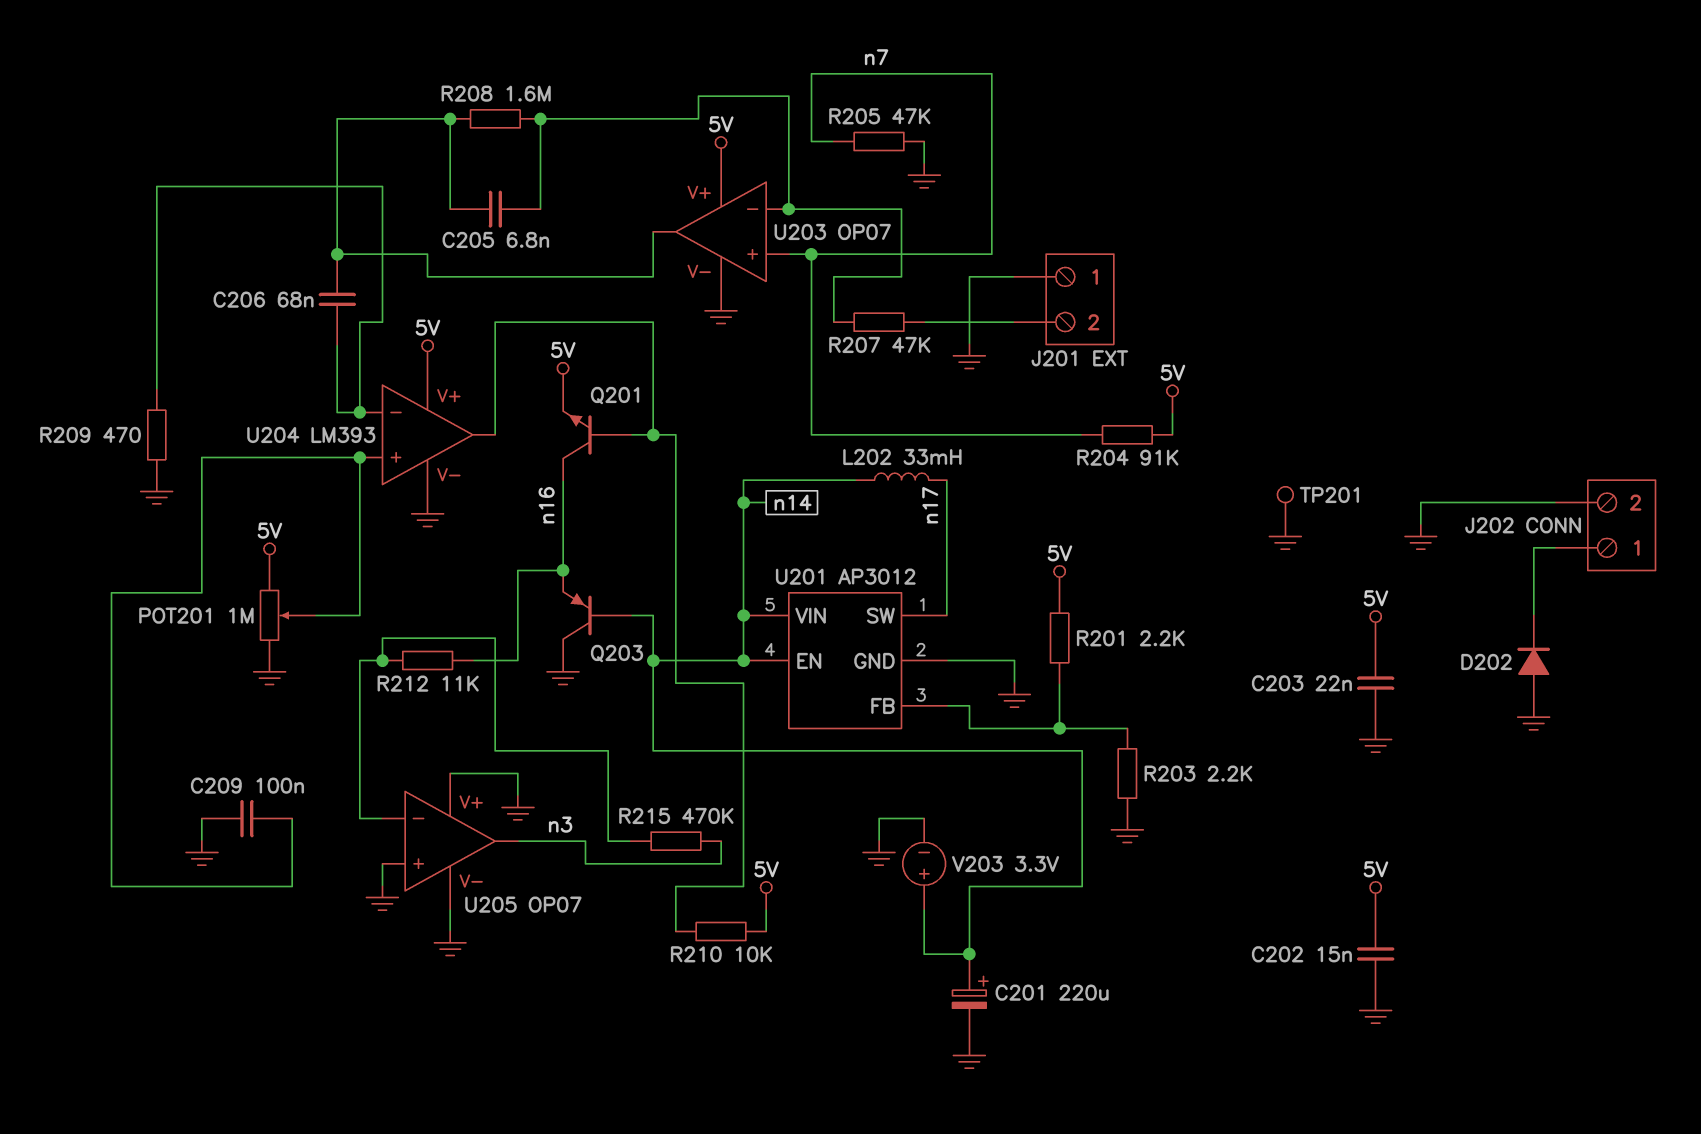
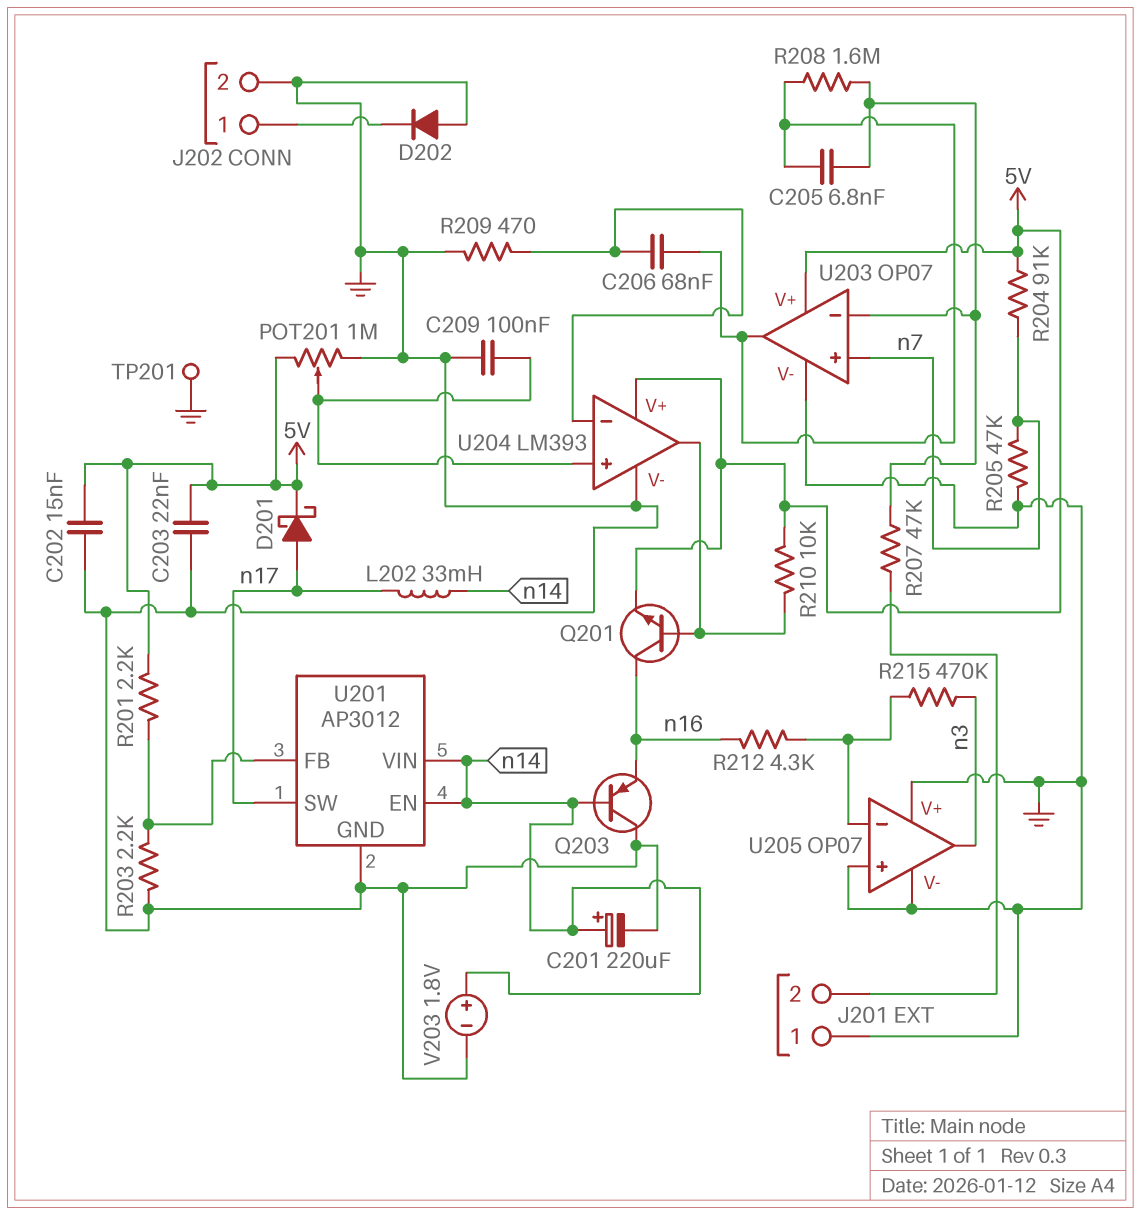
D201: none -> schottky (A n17, K 5V)
R212: 11k (U205/in-, n16) -> 4.3k (U205/in-, n16)
V203: 3.3V (plus n14, minus GND) -> 1.8V (plus n14, minus GND)

